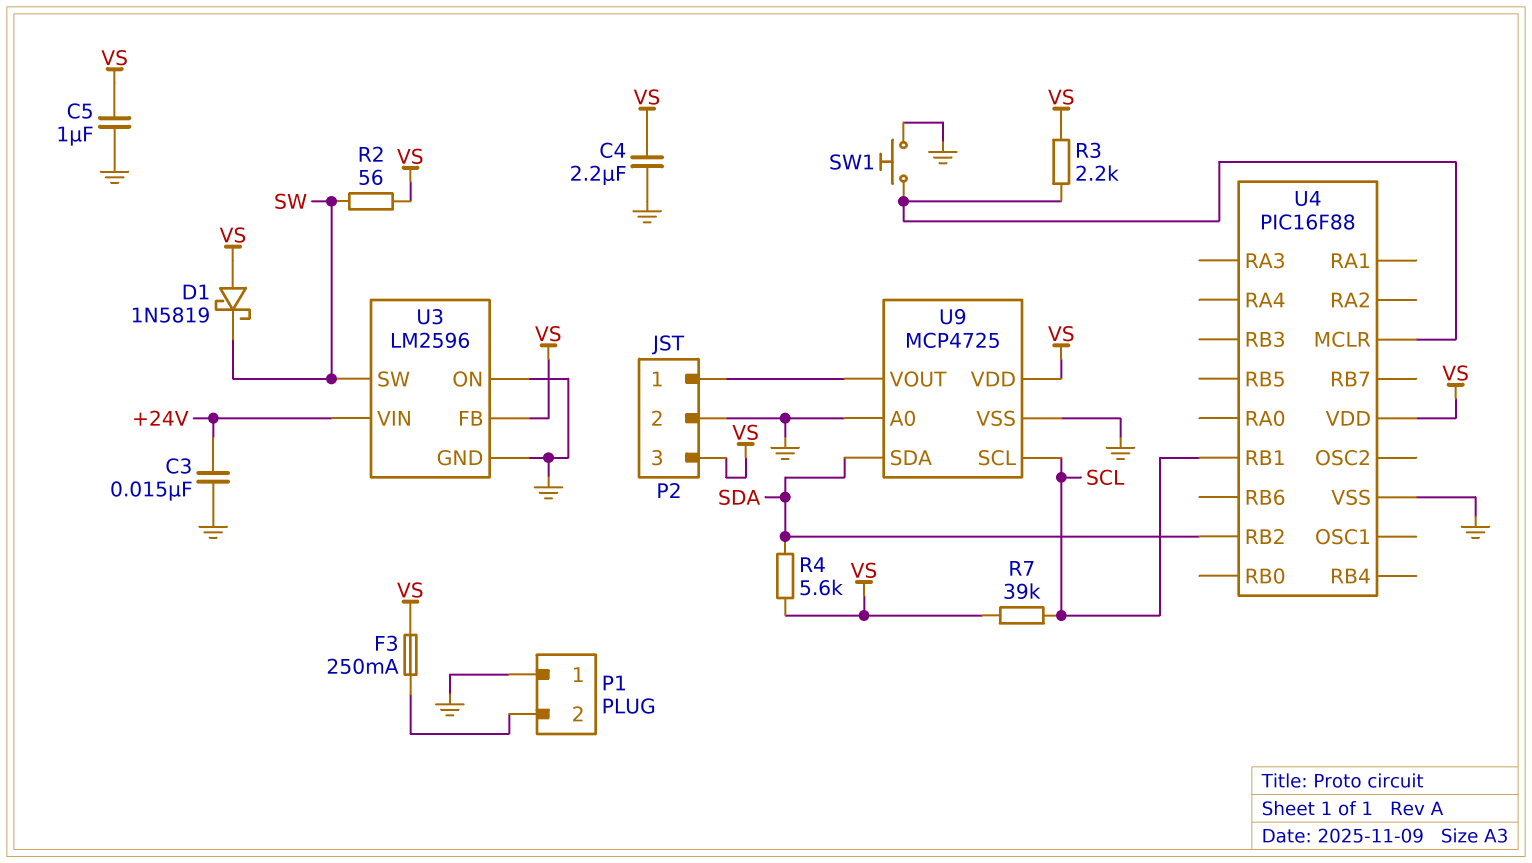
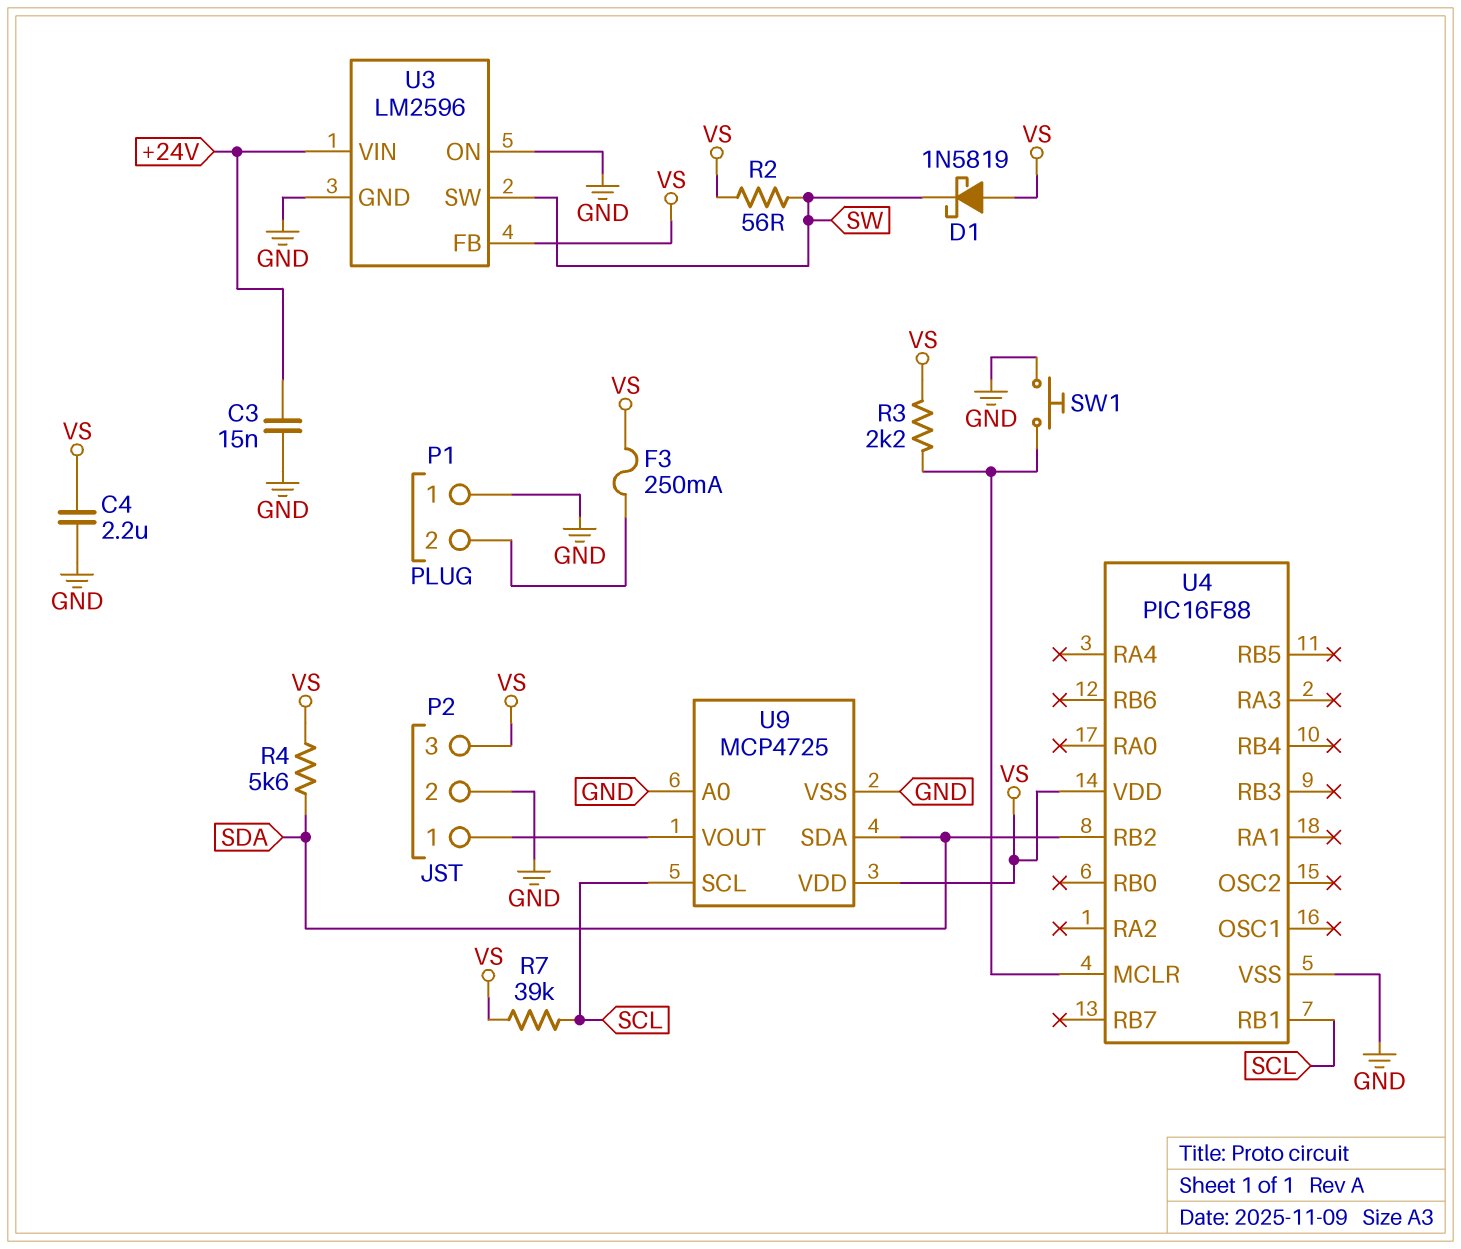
C5: 1uF (GND, VS) -> none

